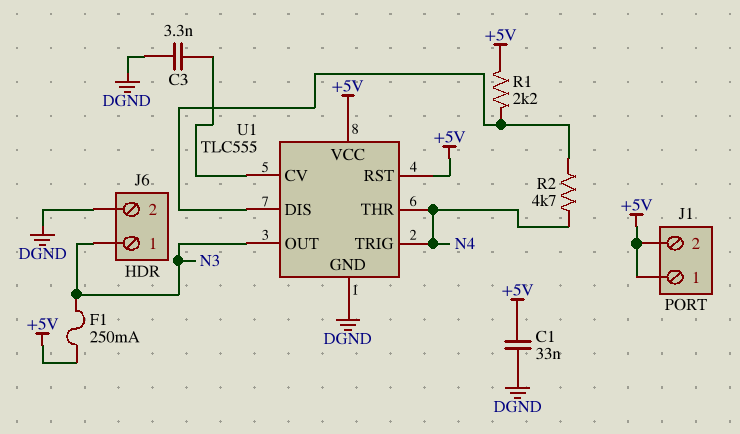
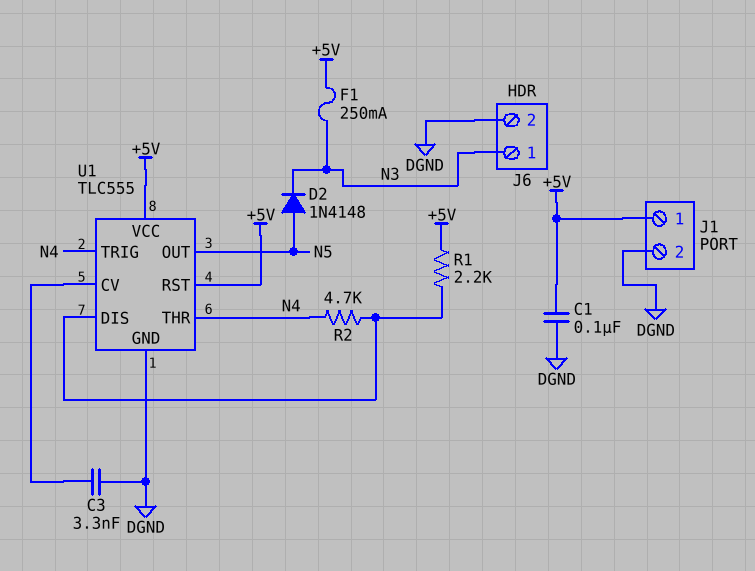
C1: 33nF (+5V, DGND) -> 100nF (+5V, DGND)
D2: none -> diode 1N4148 (A N5, K N3)
J1 pin 2: +5V -> DGND
U1 pin OUT: N3 -> N5

